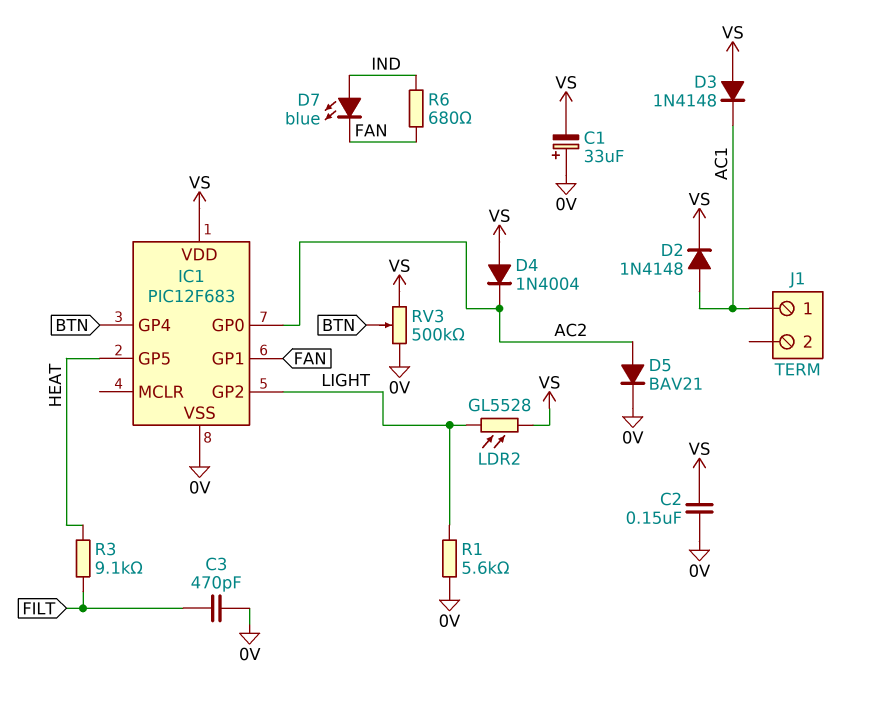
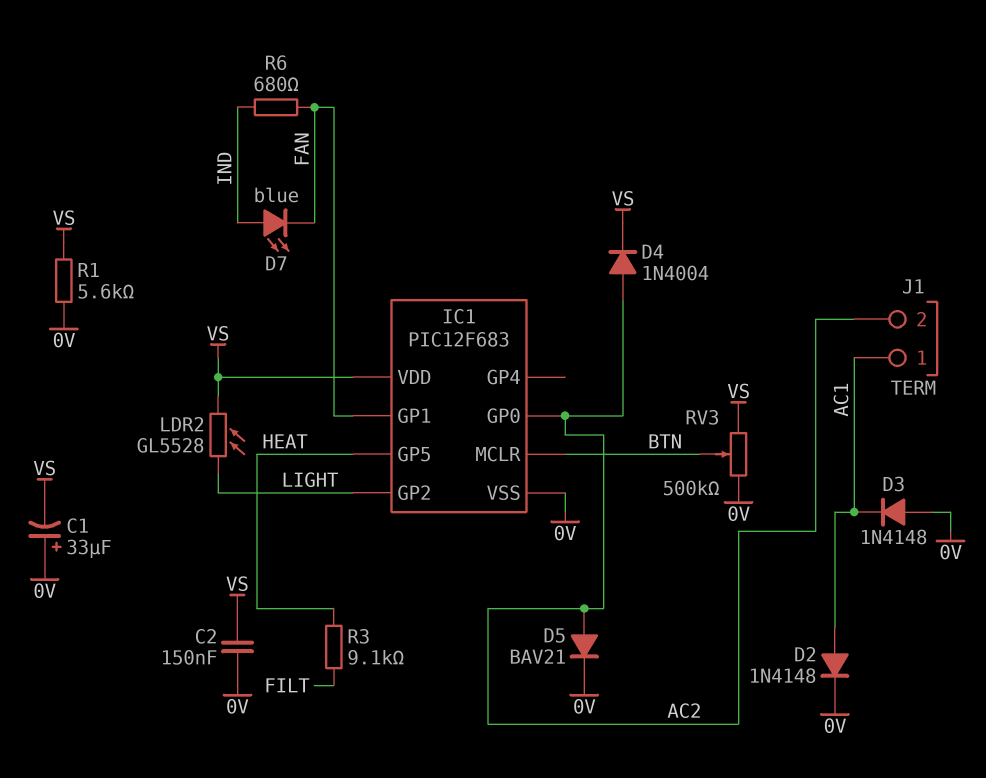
C3: 470pF (0V, FILT) -> none
D2: diode 1N4148 (A AC1, K VS) -> diode 1N4148 (A AC1, K 0V)
D3: diode 1N4148 (A VS, K AC1) -> diode 1N4148 (A 0V, K AC1)
D4: diode 1N4004 (A VS, K AC2) -> diode 1N4004 (A AC2, K VS)
IC1 pin GP4: BTN -> none
IC1 pin MCLR: none -> BTN
J1 pin 2: none -> AC2
R1: 5.6k (0V, LIGHT) -> 5.6k (0V, VS)

